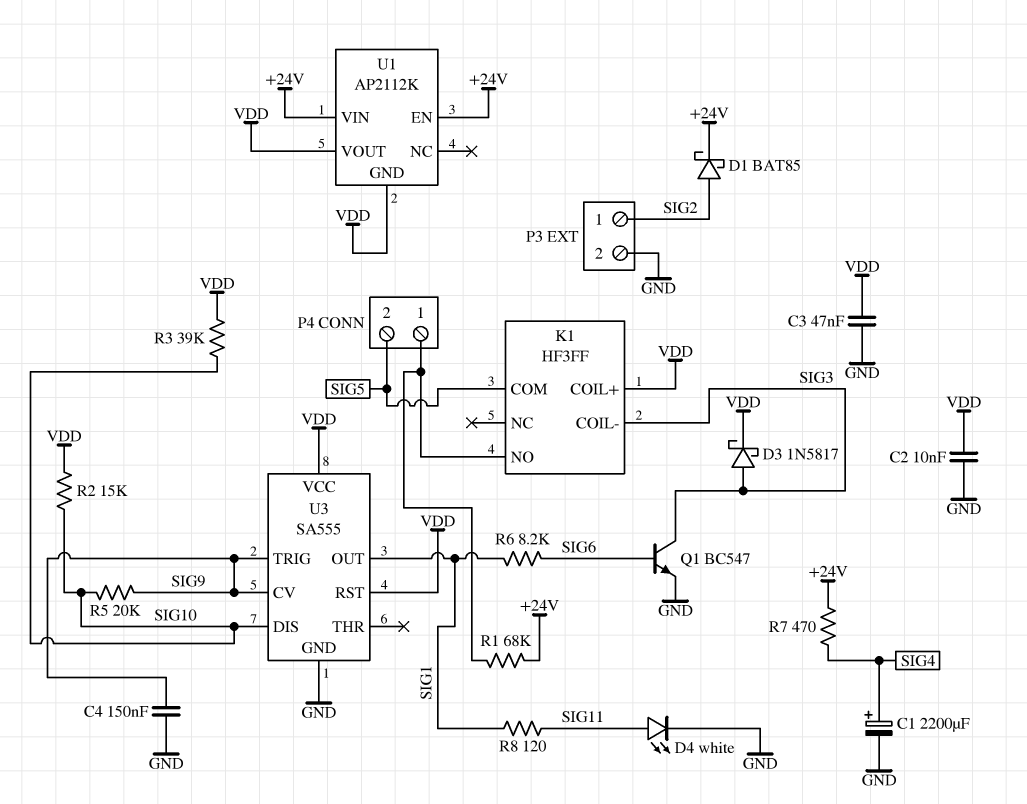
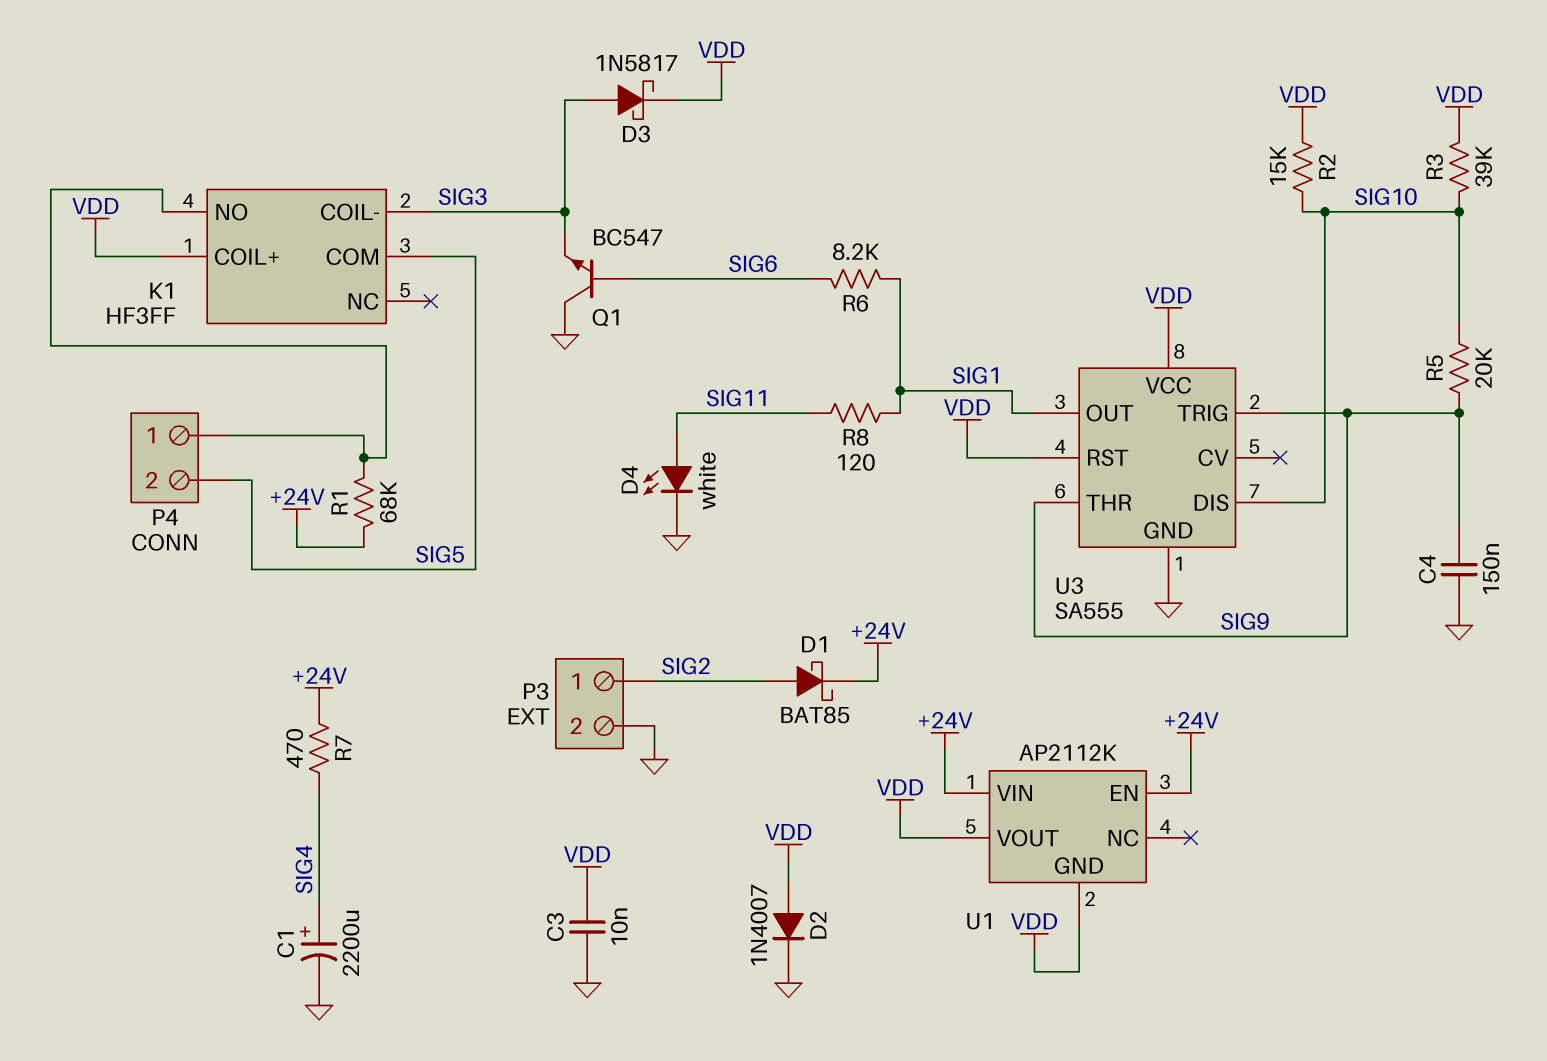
C2: 10nF (GND, VDD) -> none
C3: 47nF (GND, VDD) -> 10nF (GND, VDD)
D2: none -> diode 1N4007 (A VDD, K GND)
Q1: NPN BC547 (B SIG6, C SIG3, E GND) -> NPN BC547 (B SIG6, C GND, E SIG3)
U3 pin CV: SIG9 -> none
U3 pin THR: none -> SIG9

